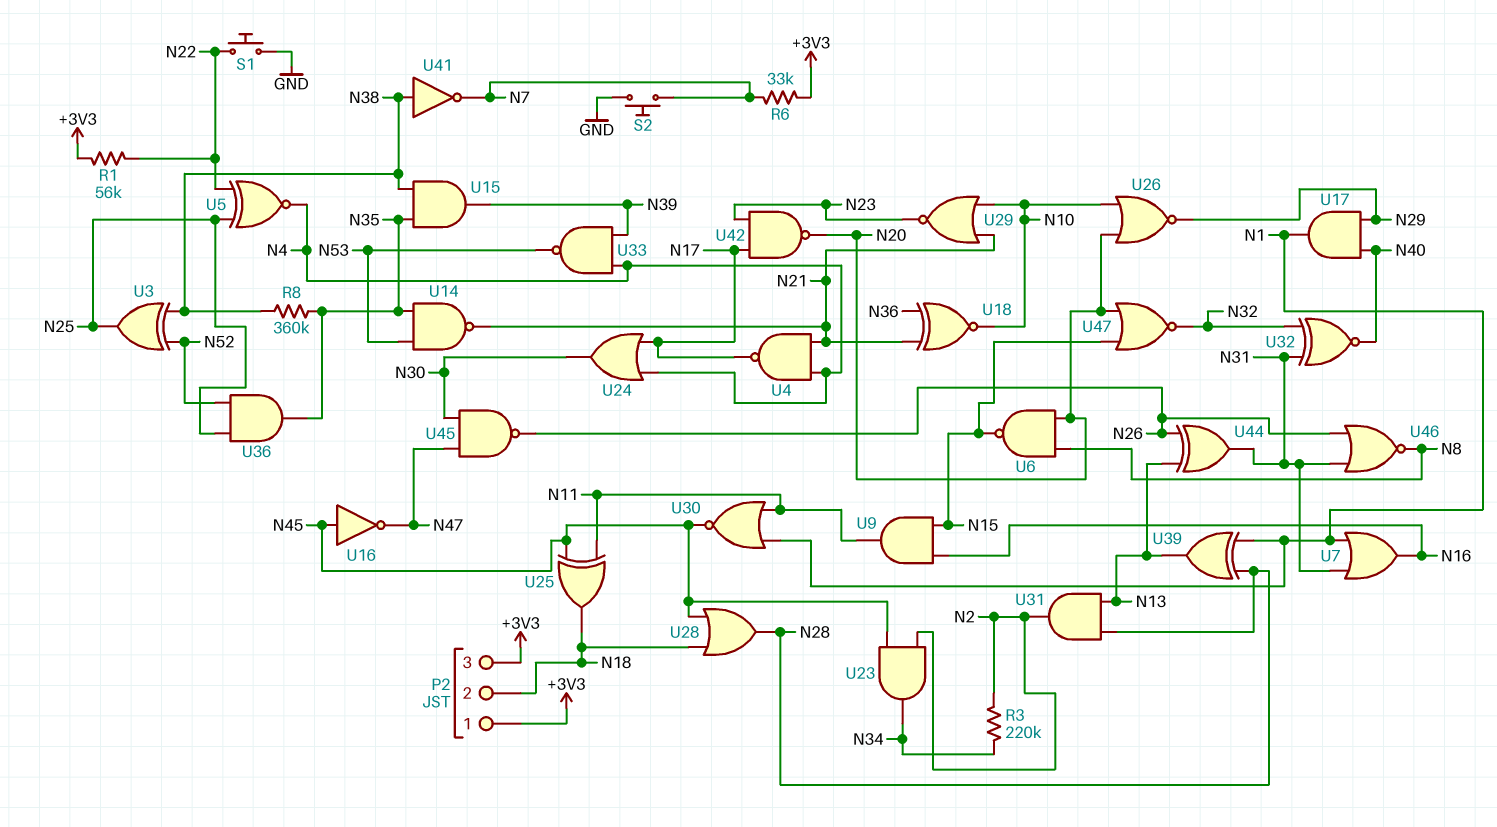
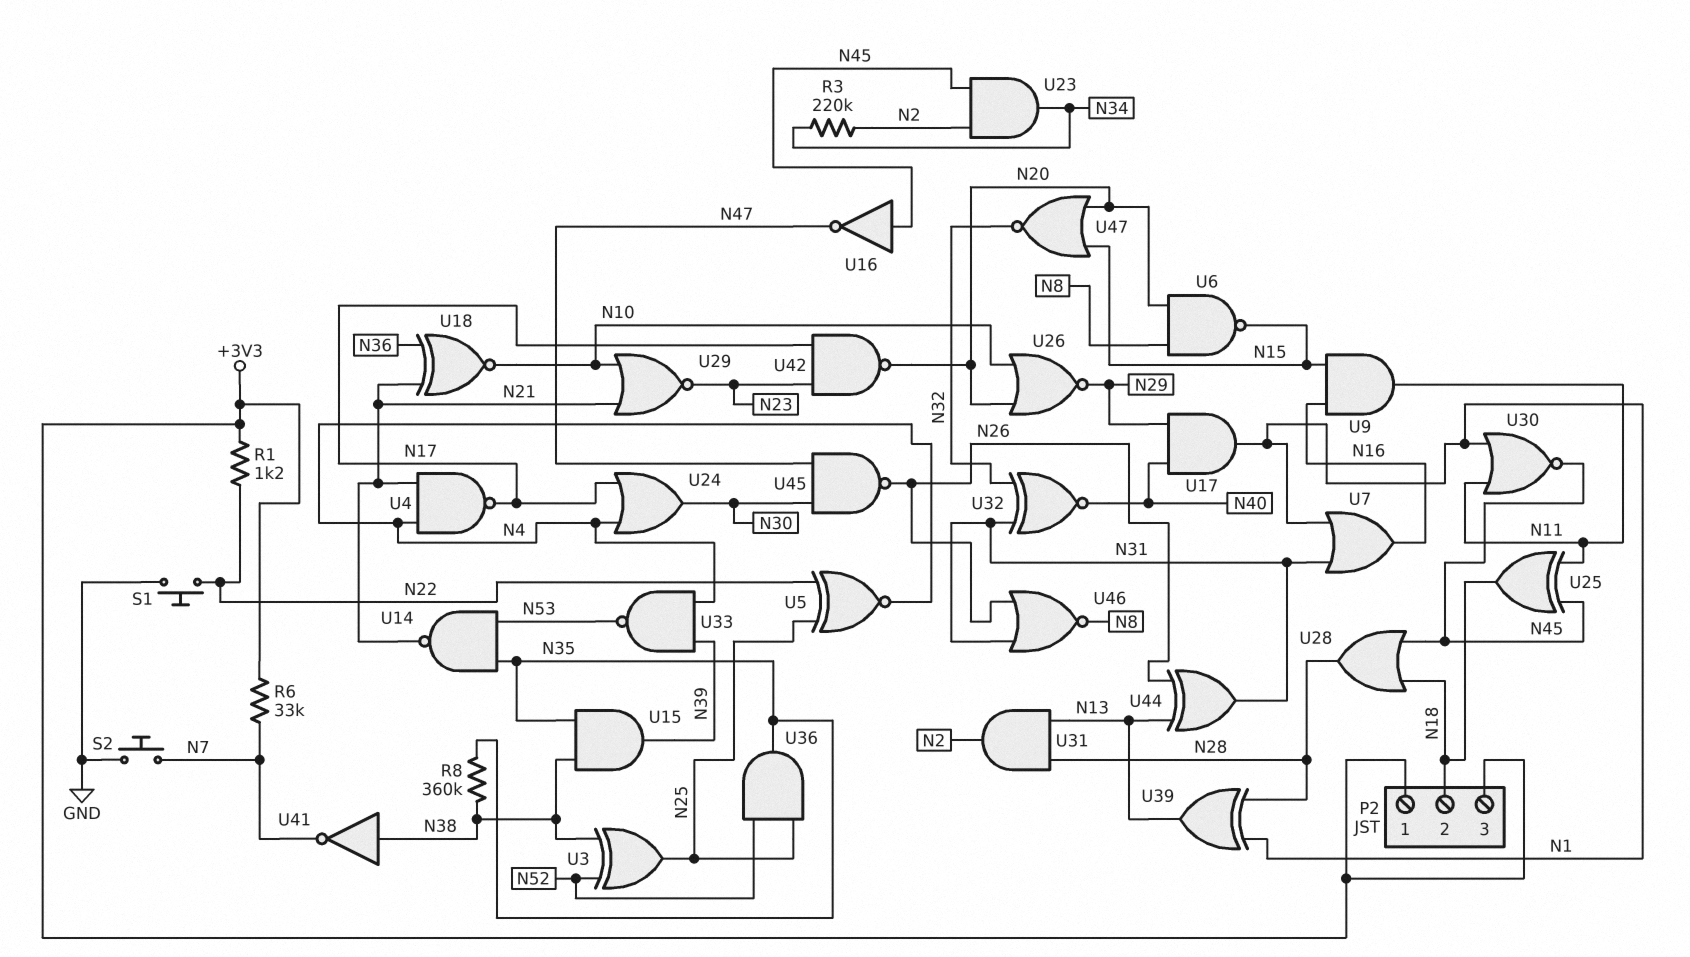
R1: 56k (+3V3, N22) -> 1.2k (+3V3, N22)

